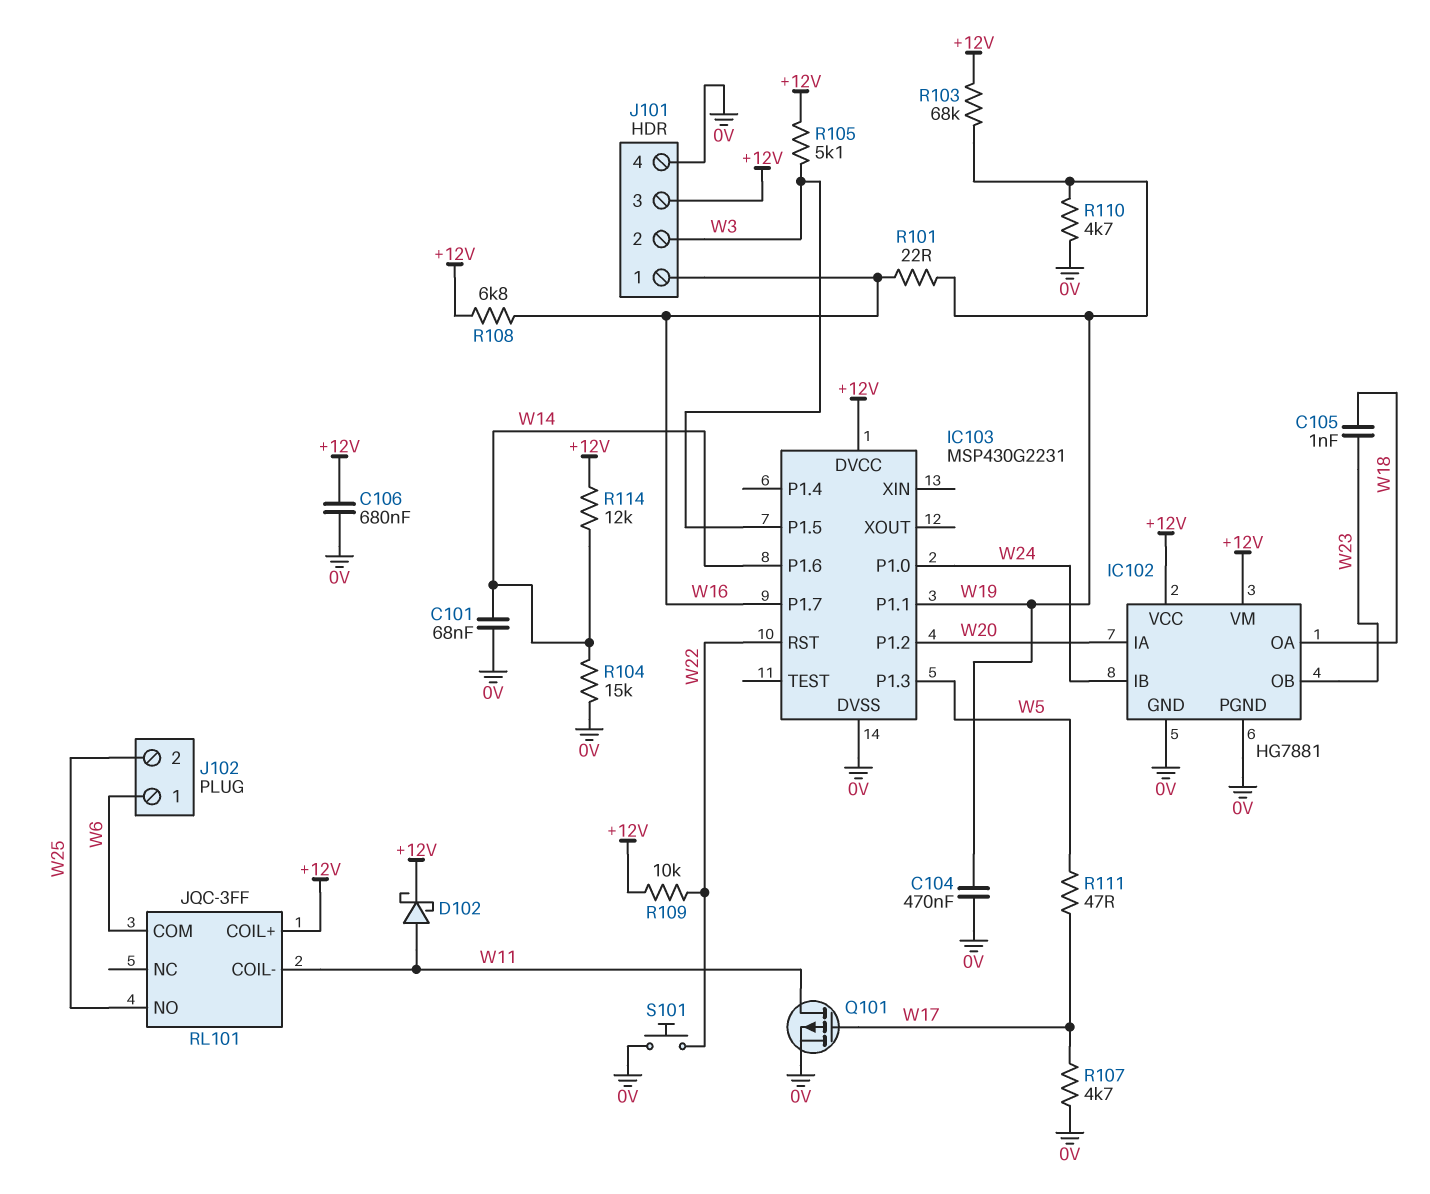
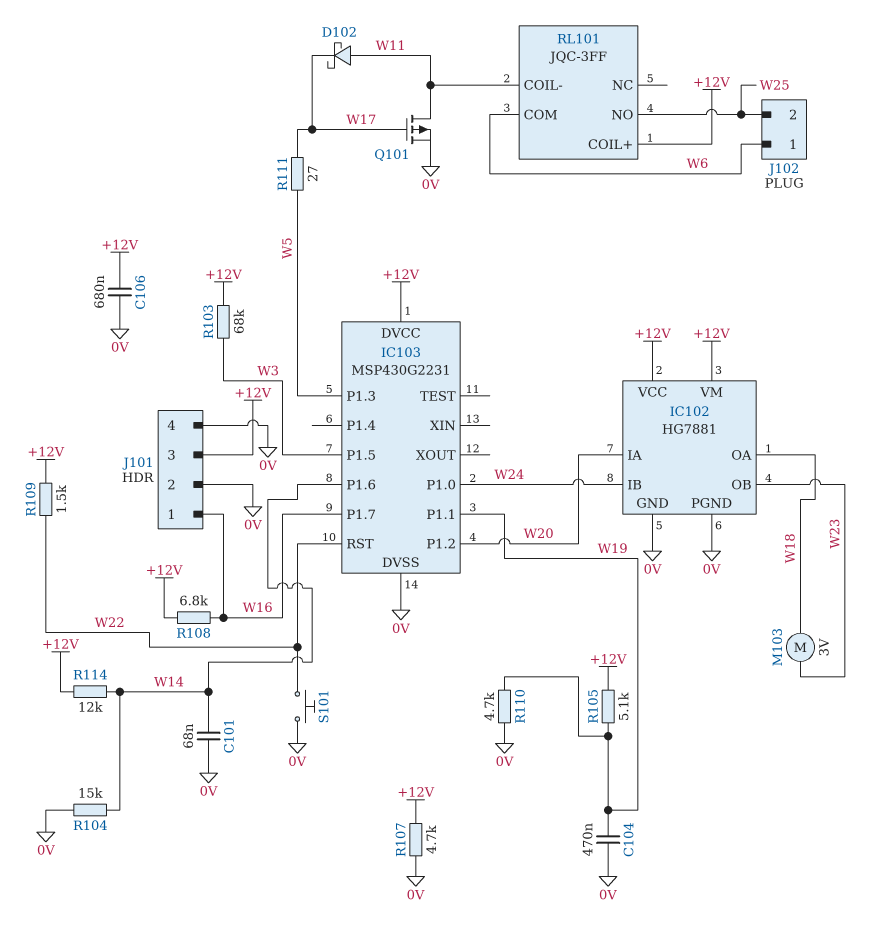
C105: 1nF (W18, W23) -> none
D102: schottky (A W11, K +12V) -> schottky (A W11, K W17)
J101 pin 2: W3 -> 0V
M103: none -> motor 3V (W18, W23)
R101: 22 (W16, W19) -> none
R103: 68k (+12V, W19) -> 68k (+12V, W3)
R105: 5.1k (+12V, W3) -> 5.1k (+12V, W19)
R107: 4.7k (0V, W17) -> 4.7k (+12V, 0V)
R109: 10k (+12V, W22) -> 1.5k (+12V, W22)
R111: 47 (W5, W17) -> 27 (W5, W17)

